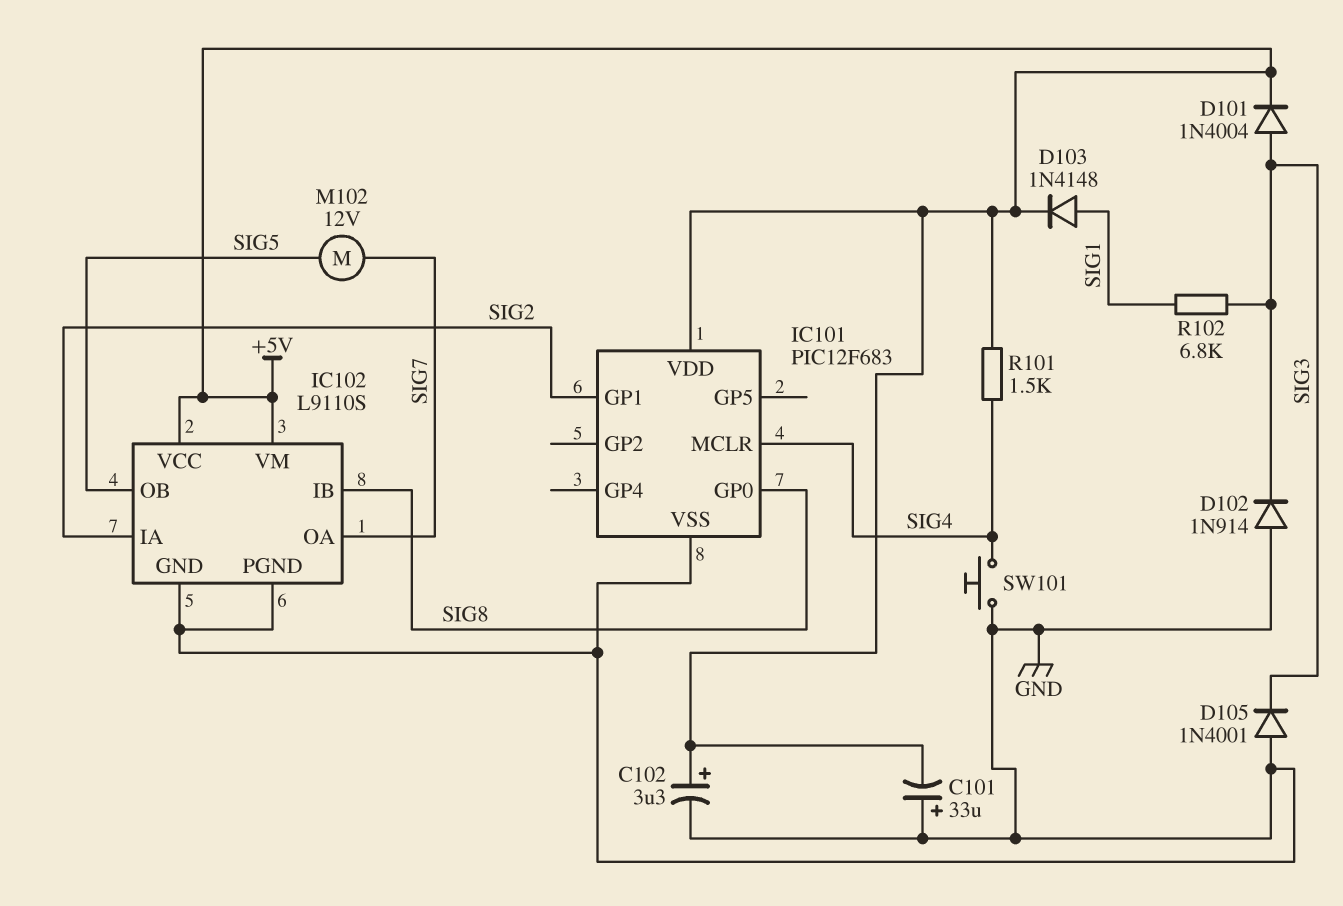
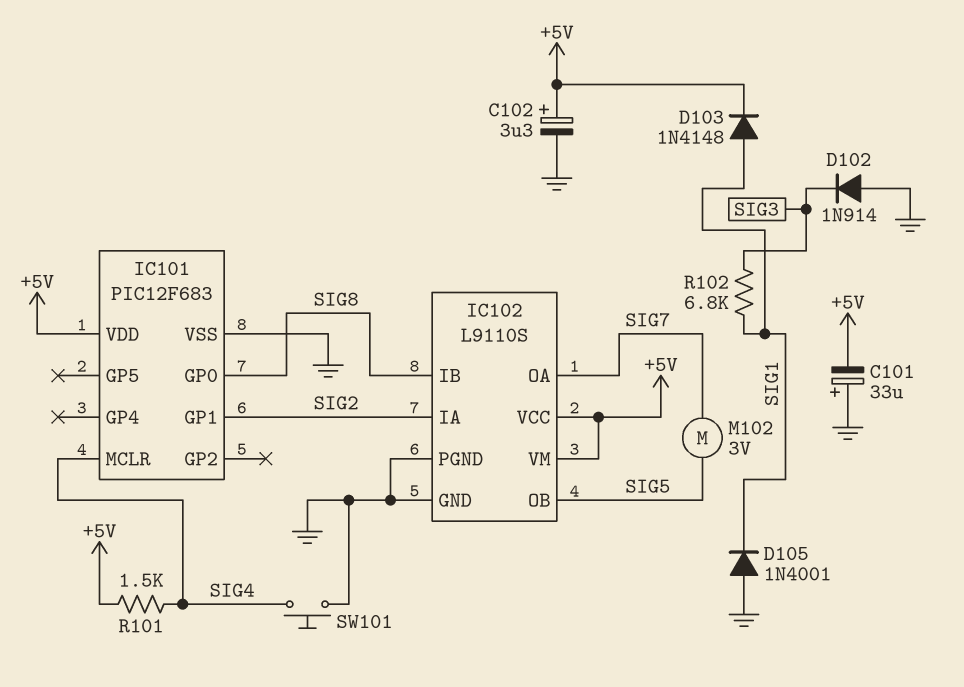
D101: diode 1N4004 (A SIG3, K +5V) -> none
D105: diode 1N4001 (A GND, K SIG3) -> diode 1N4001 (A GND, K SIG1)
M102: motor 12V (SIG5, SIG7) -> motor 3V (SIG5, SIG7)

